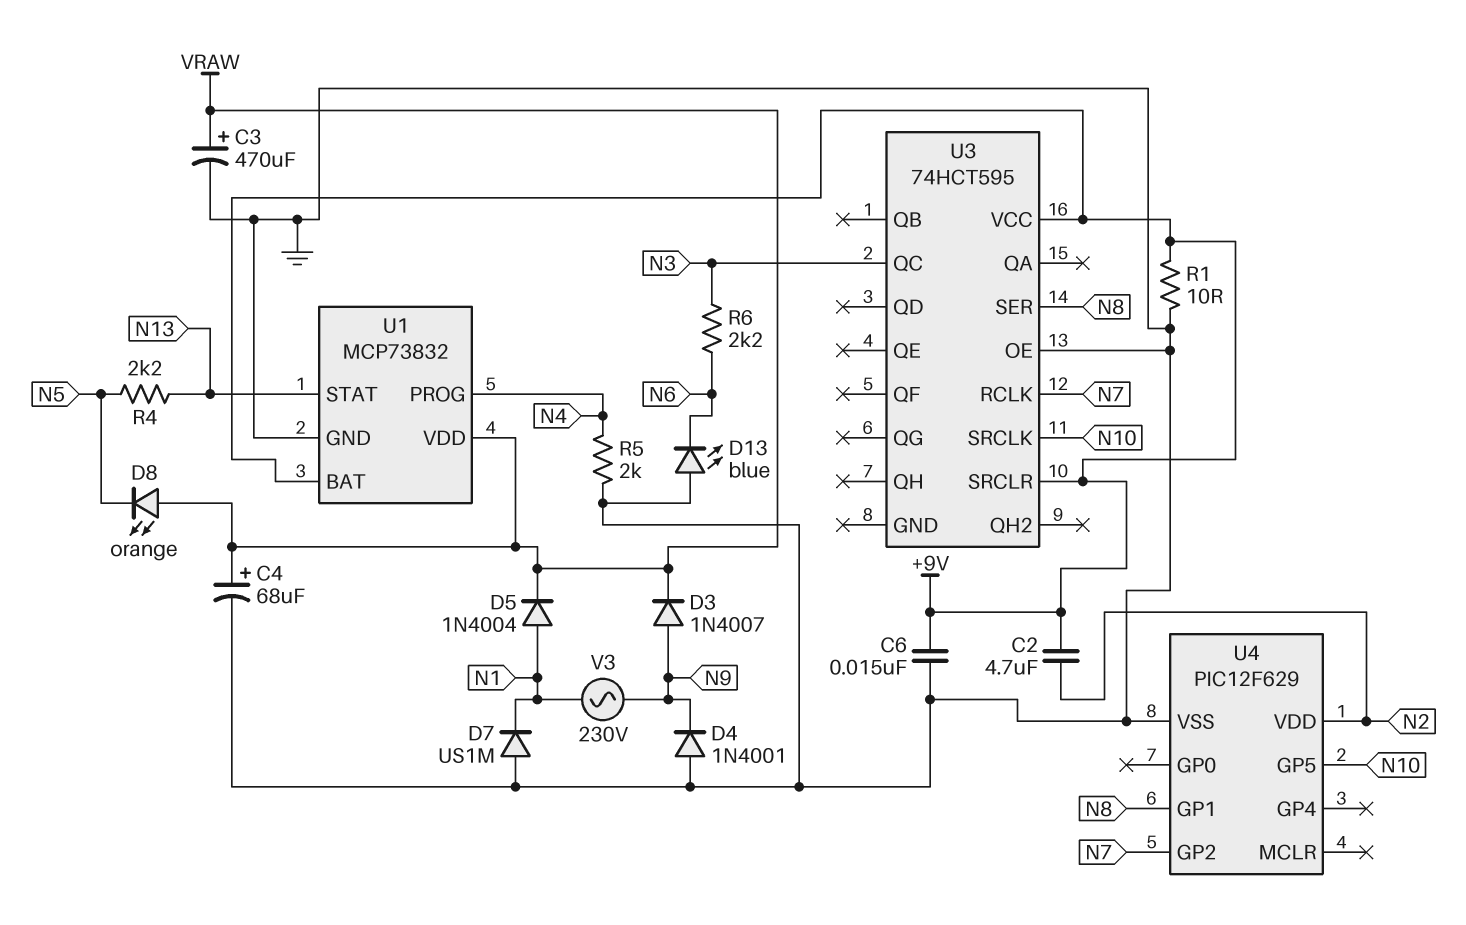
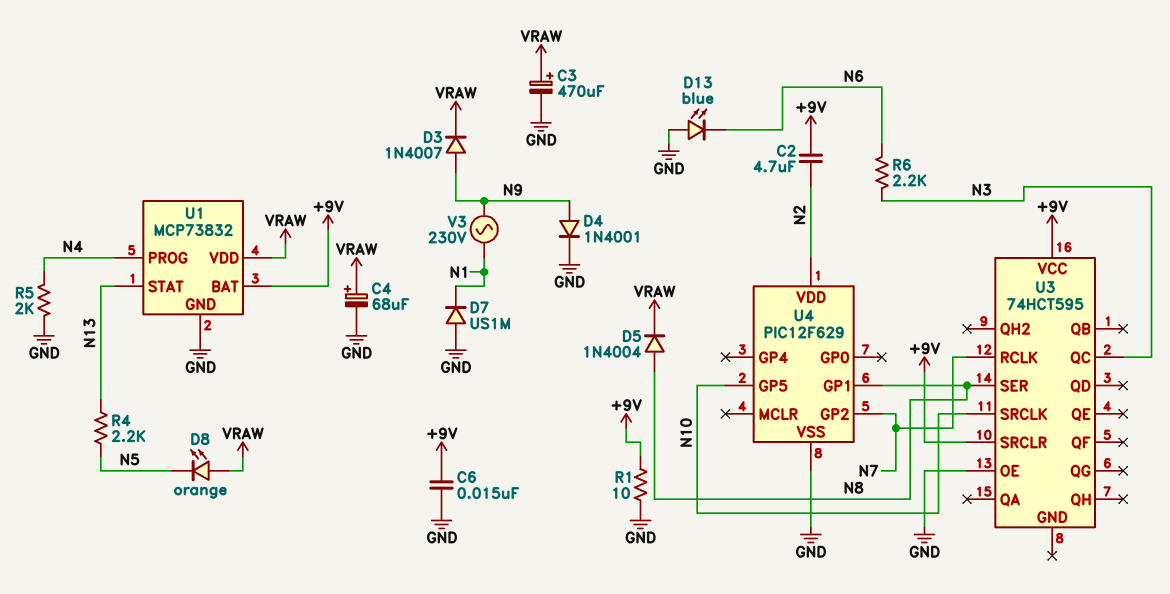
D4: diode 1N4001 (A GND, K N9) -> diode 1N4001 (A N9, K GND)
D5: diode 1N4004 (A N1, K VRAW) -> diode 1N4004 (A N8, K VRAW)

